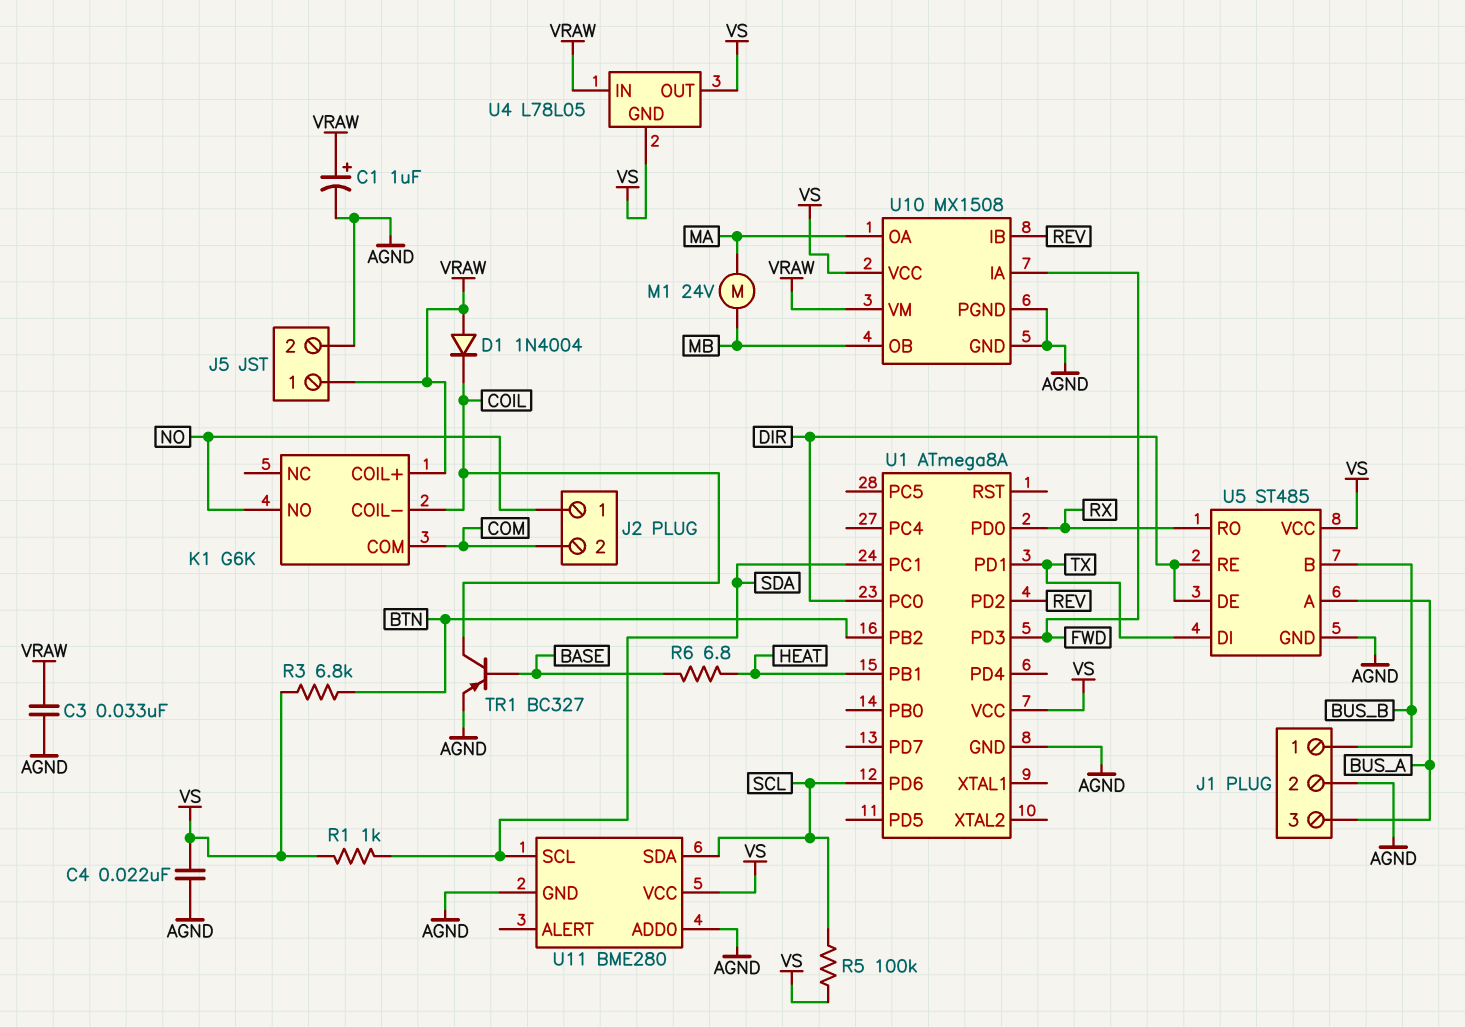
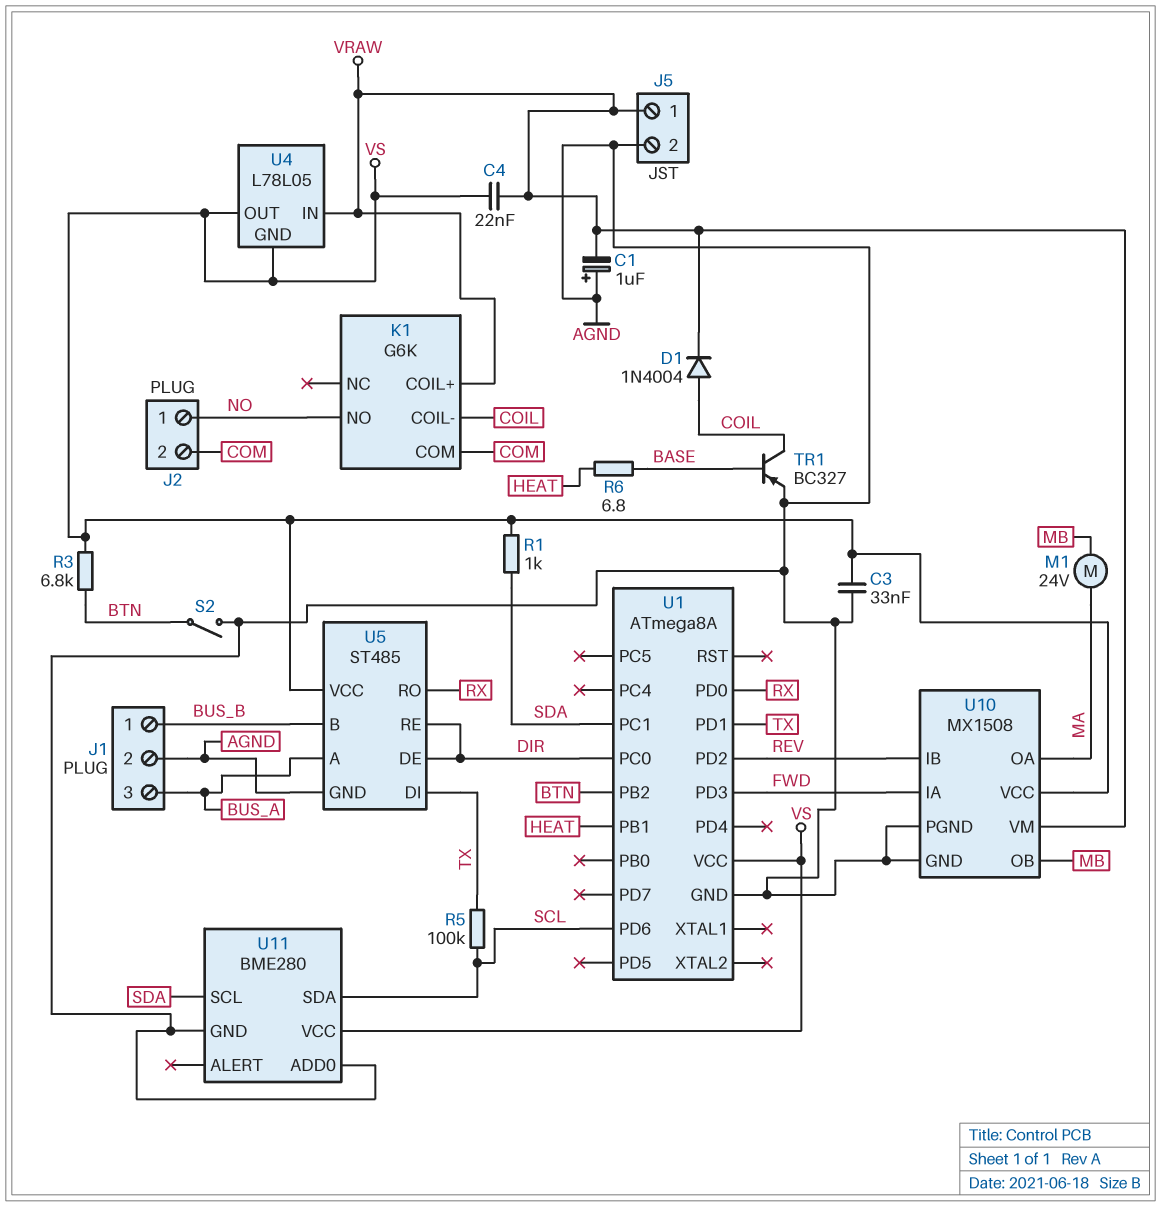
C1: 1uF (plus VRAW, minus AGND) -> 1uF (plus AGND, minus VRAW)
C3: 33nF (AGND, VRAW) -> 33nF (AGND, VS)
C4: 22nF (AGND, VS) -> 22nF (VRAW, VS)
D1: diode 1N4004 (A VRAW, K COIL) -> diode 1N4004 (A COIL, K VRAW)
R5: 100k (SCL, VS) -> 100k (SCL, TX)
S2: none -> switch (AGND, BTN)

